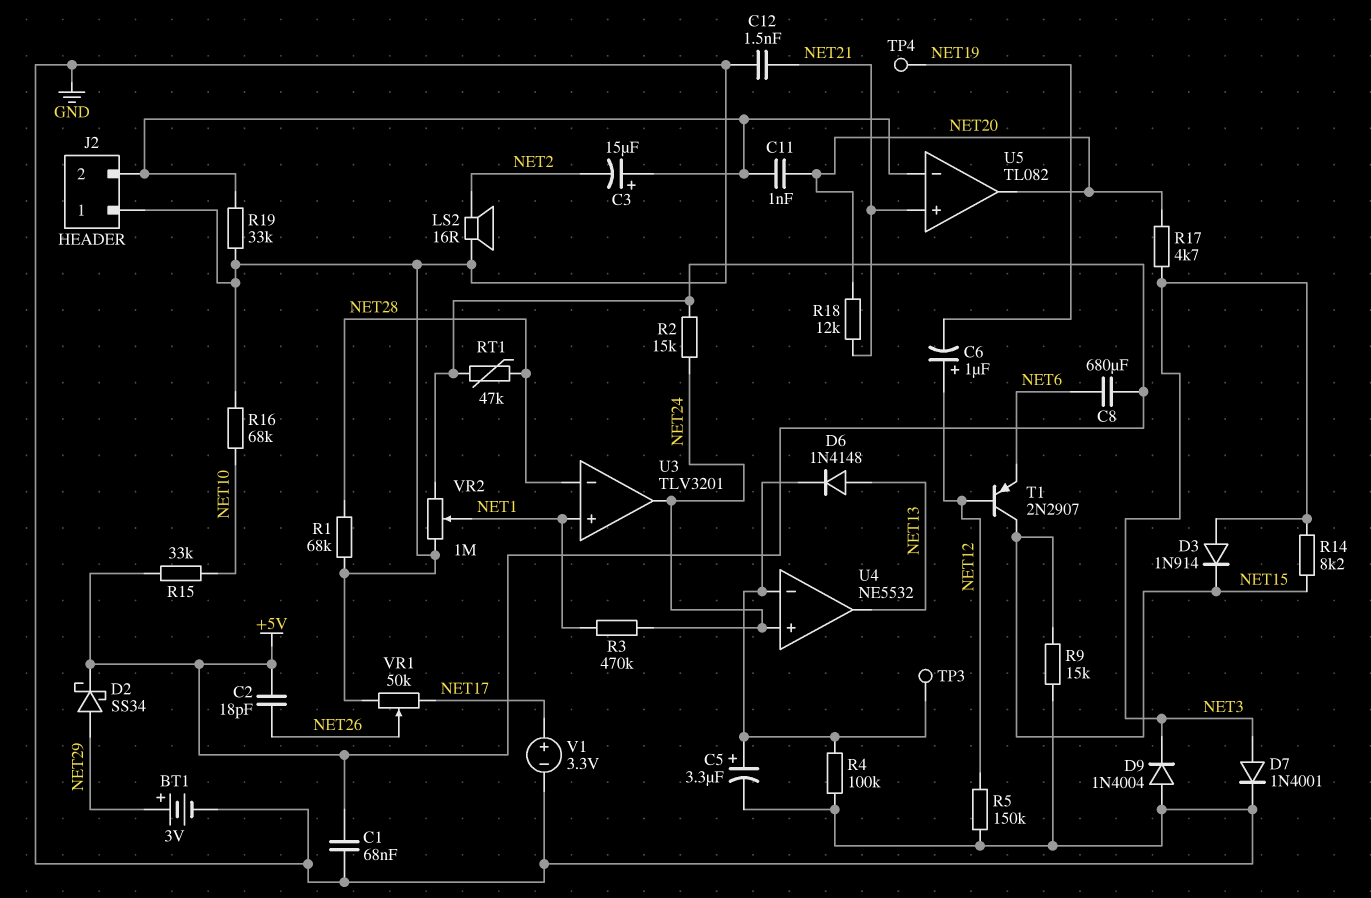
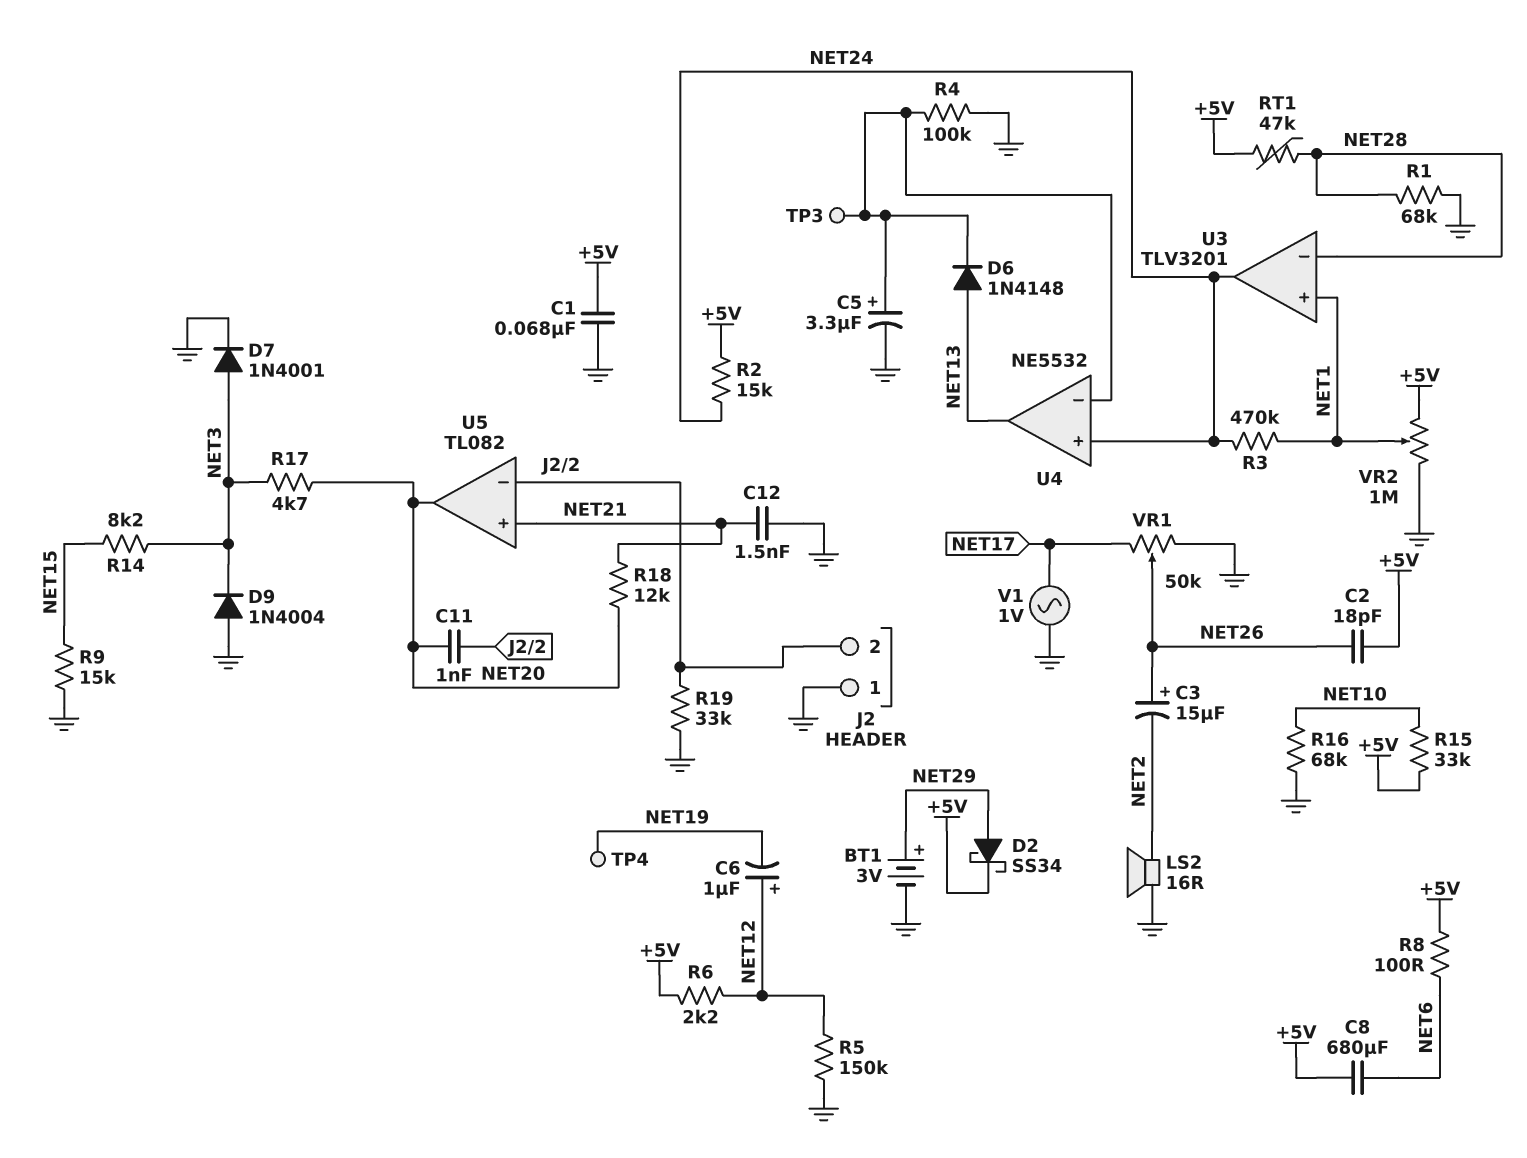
C3: 15uF (plus J2/2, minus NET2) -> 15uF (plus NET26, minus NET2)
D3: diode 1N914 (A NET3, K NET15) -> none
R6: none -> 2.2k (+5V, NET12)
R8: none -> 100 (+5V, NET6)
T1: PNP 2N2907 (B NET12, C NET15, E NET6) -> none
V1: 3.3V (plus NET17, minus GND) -> AC 1V (GND, NET17)

